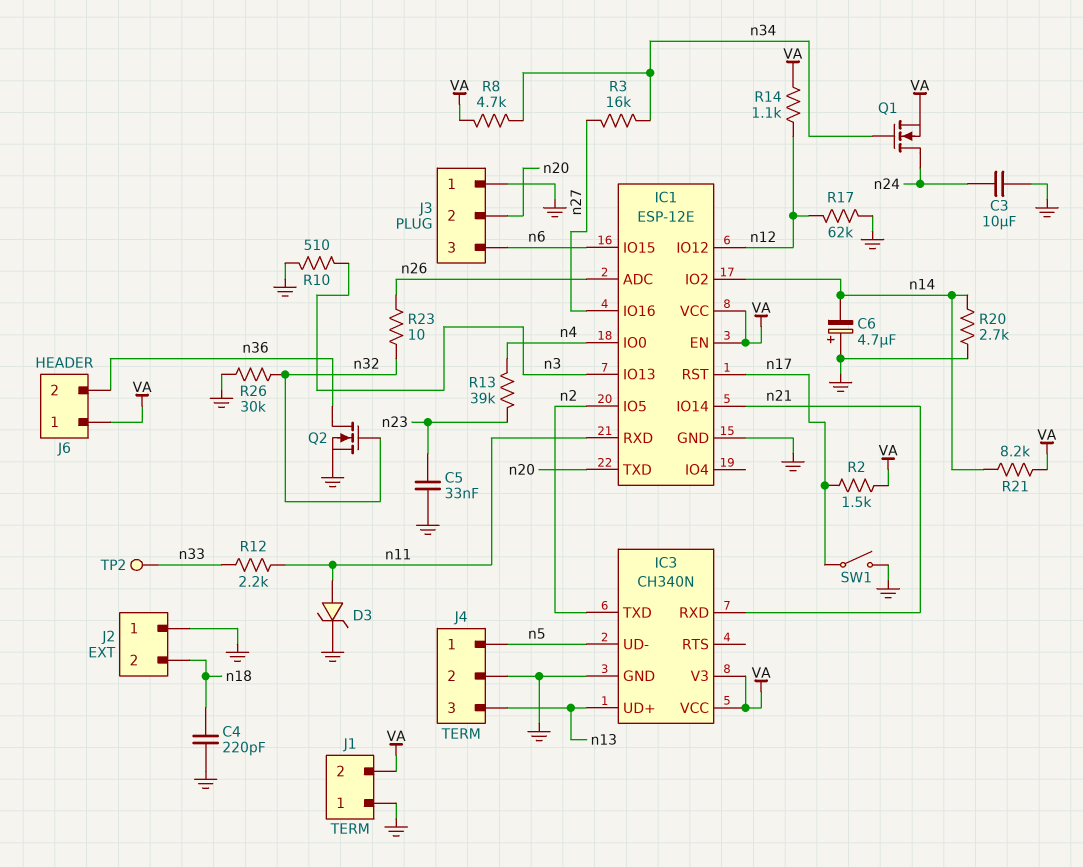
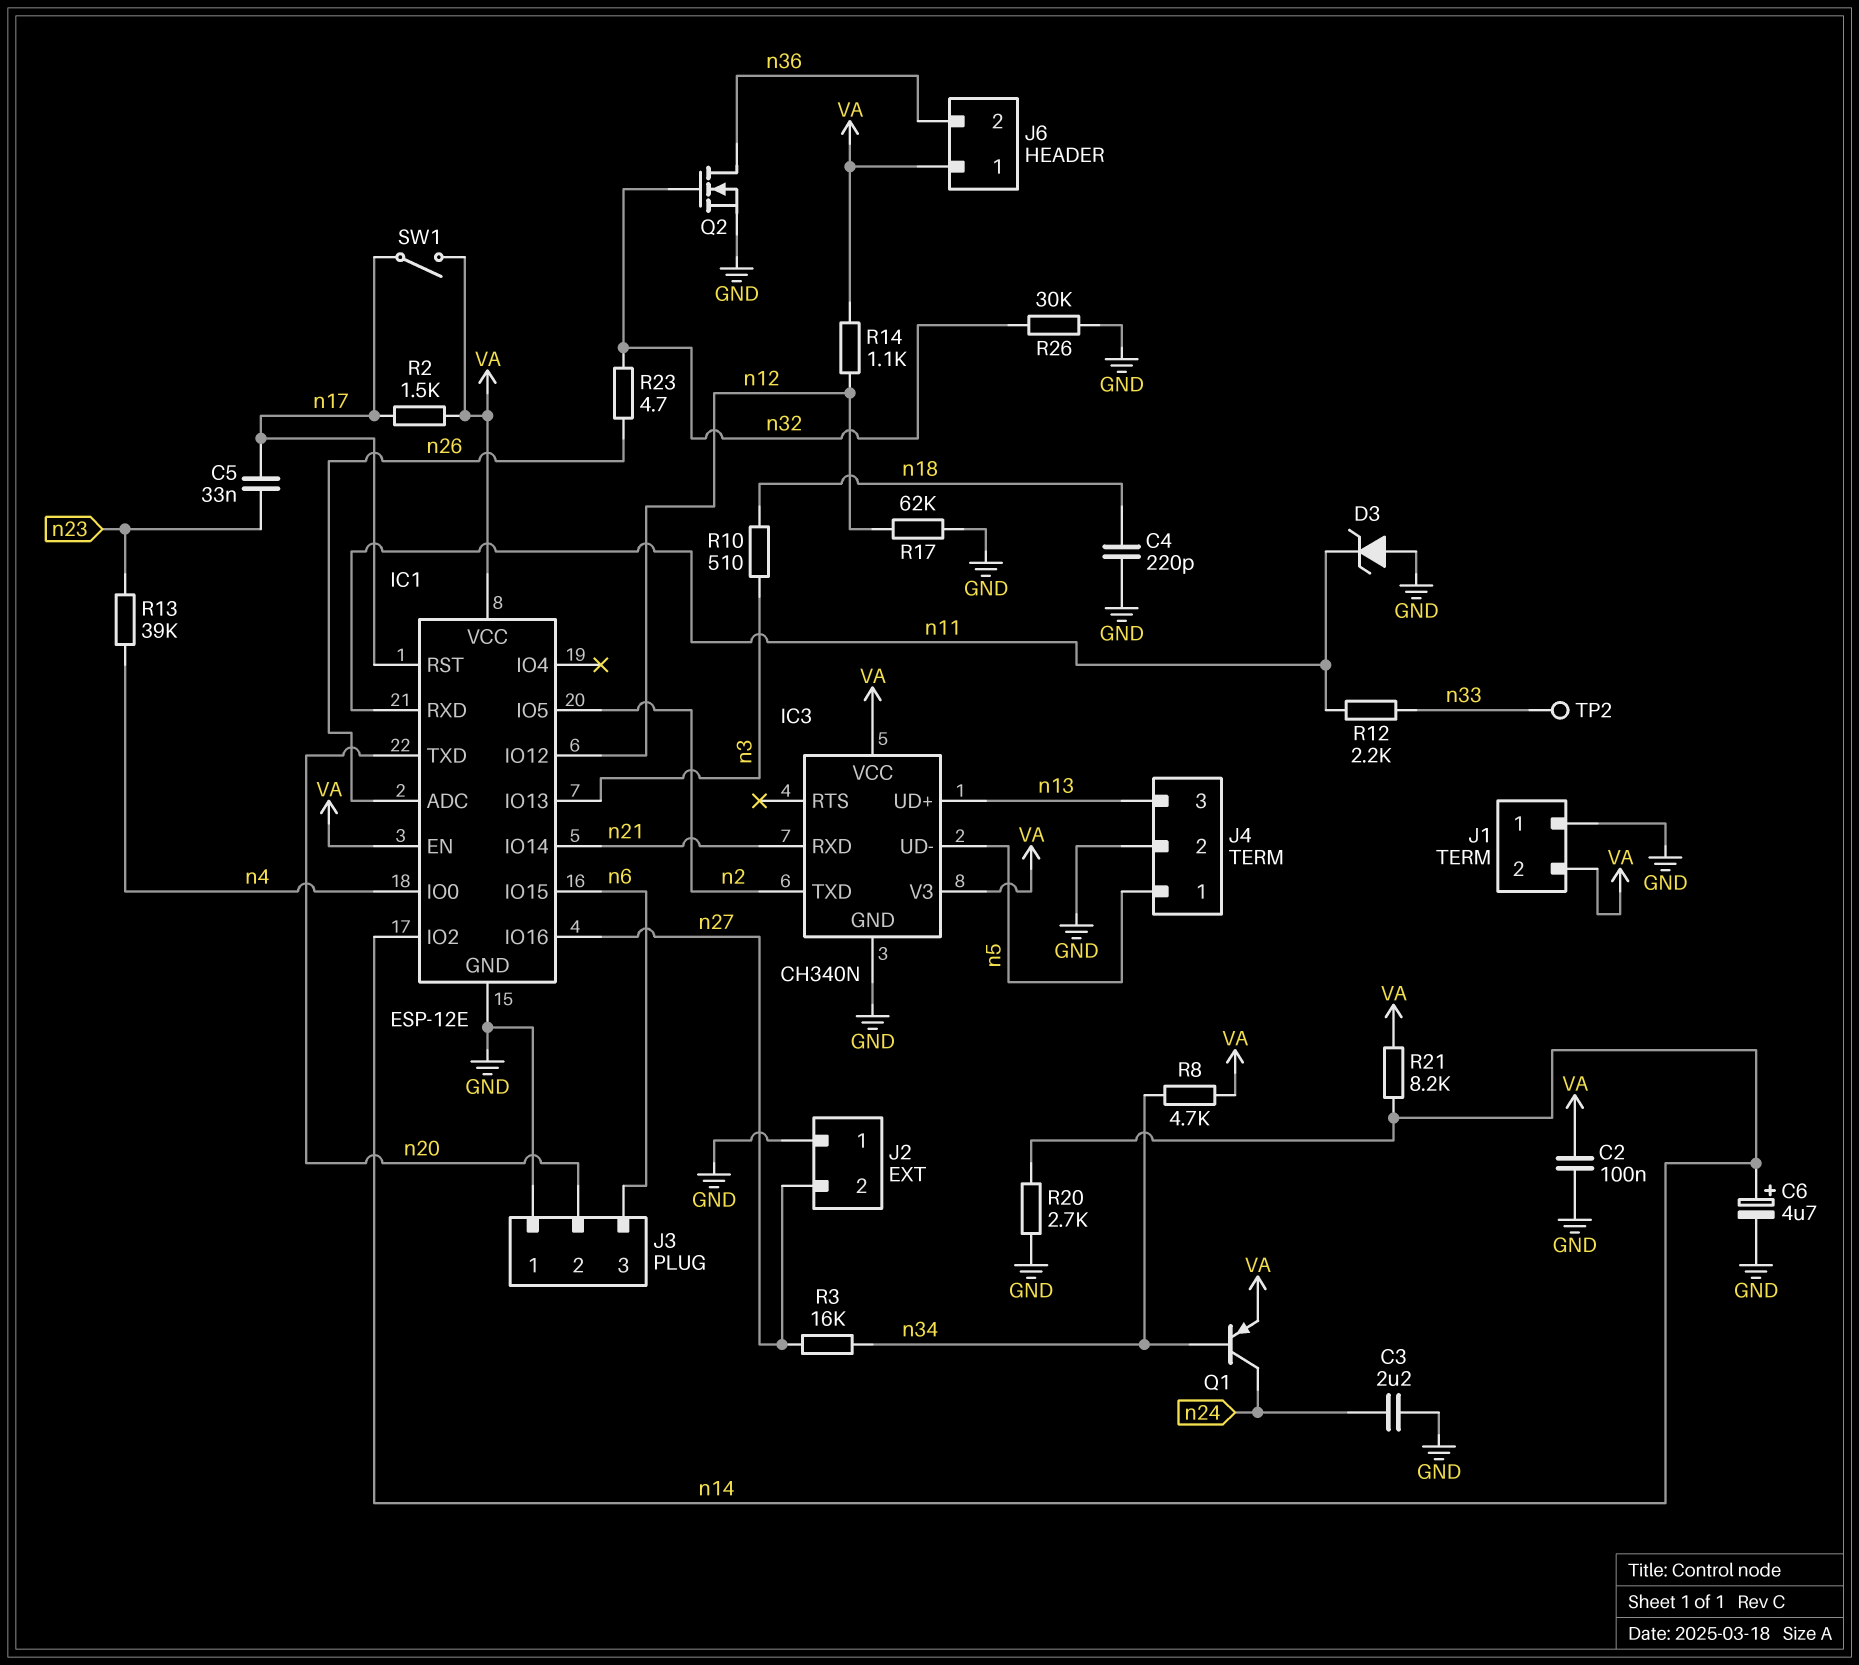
C2: none -> 100nF (GND, VA)
C3: 10uF (GND, n24) -> 2.2uF (GND, n24)
C5: 33nF (GND, n23) -> 33nF (n17, n23)
C6: 4.7uF (plus GND, minus n14) -> 4.7uF (plus n14, minus GND)
D3: zener (A n11, K GND) -> zener (A GND, K n11)
J2 pin 2: n18 -> n27
Q1: NMOS (G n34, D n24, S VA) -> PNP (B n34, C n24, E VA)
R10: 510 (GND, n3) -> 510 (n3, n18)
R23: 10 (n26, n32) -> 4.7 (n26, n32)
SW1: switch (GND, n17) -> switch (VA, n17)

